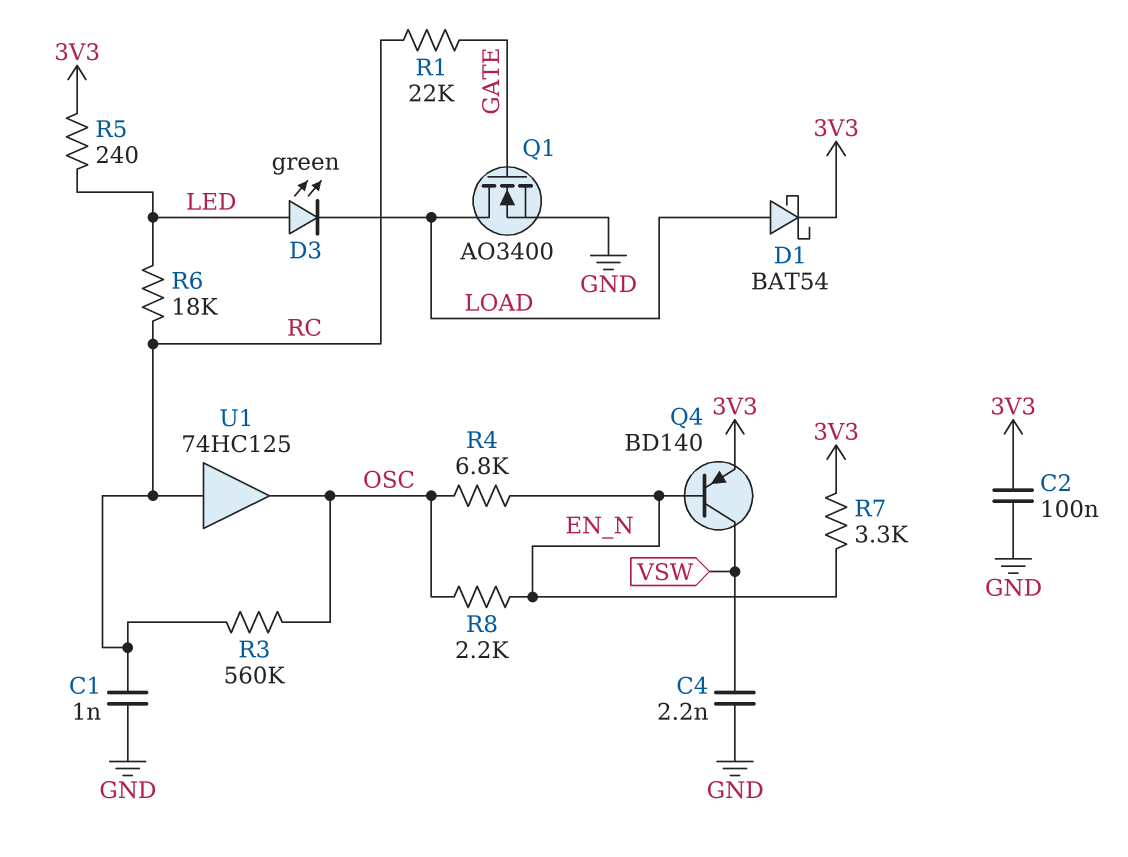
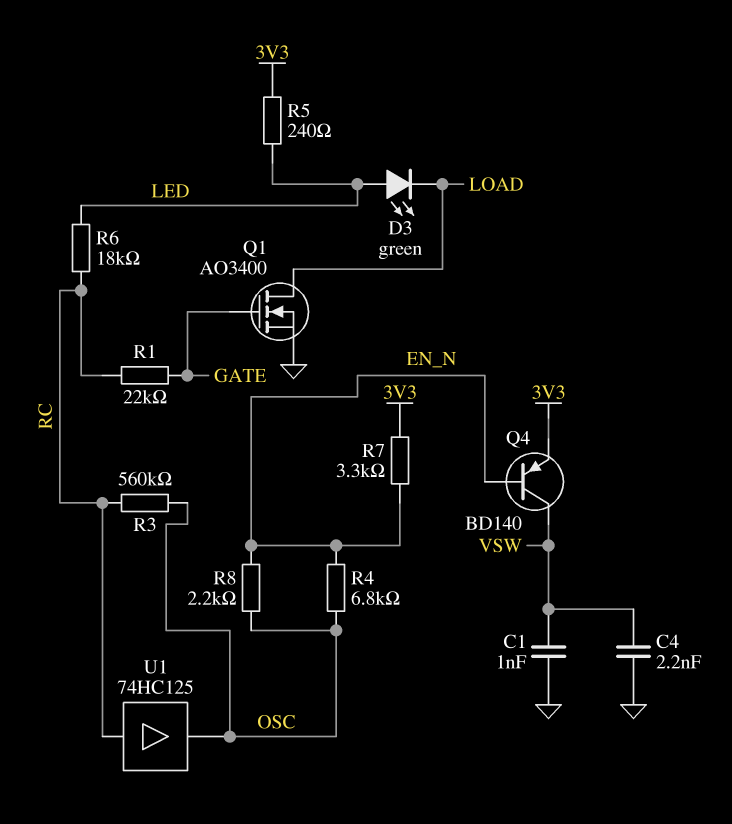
C1: 1nF (GND, RC) -> 1nF (GND, VSW)
C2: 100nF (3V3, GND) -> none
D1: schottky BAT54 (A LOAD, K 3V3) -> none

